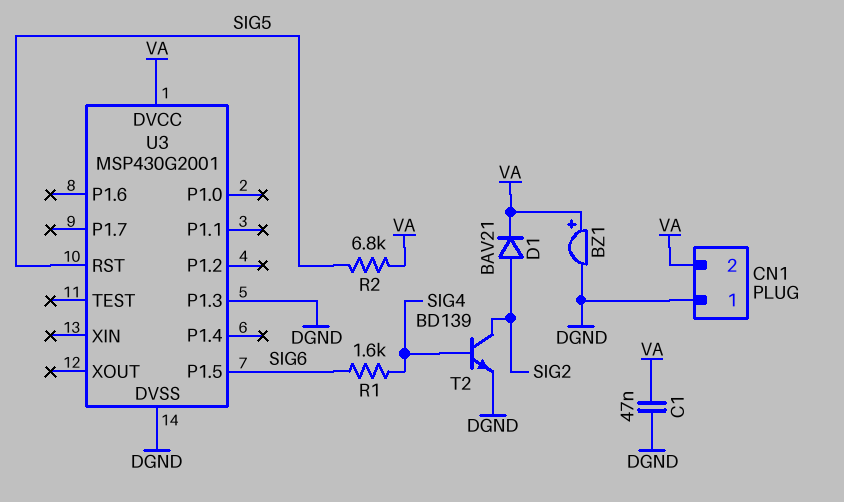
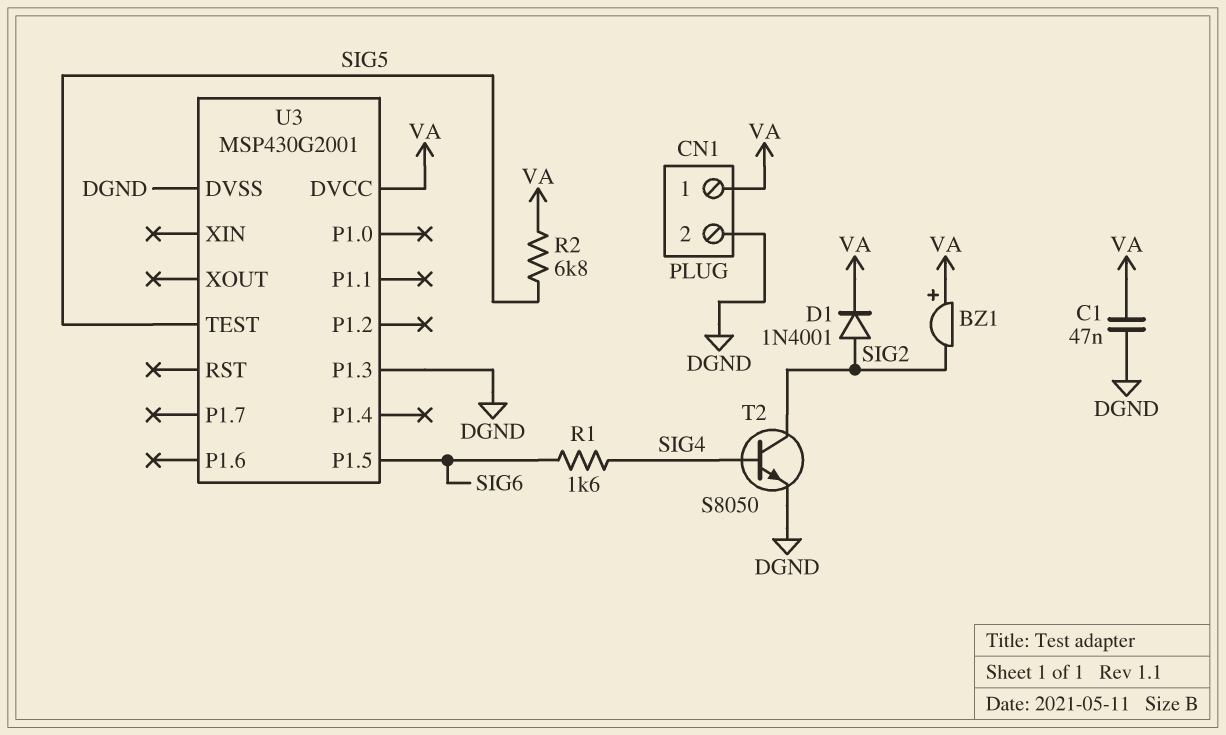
BZ1: buzzer (plus VA, minus DGND) -> buzzer (plus VA, minus SIG2)
CN1 pin 1: DGND -> VA
CN1 pin 2: VA -> DGND
D1: diode BAV21 (A SIG2, K VA) -> diode 1N4001 (A SIG2, K VA)
T2: NPN BD139 (B SIG4, C SIG2, E DGND) -> NPN S8050 (B SIG4, C SIG2, E DGND)
U3 pin RST: SIG5 -> none
U3 pin TEST: none -> SIG5

